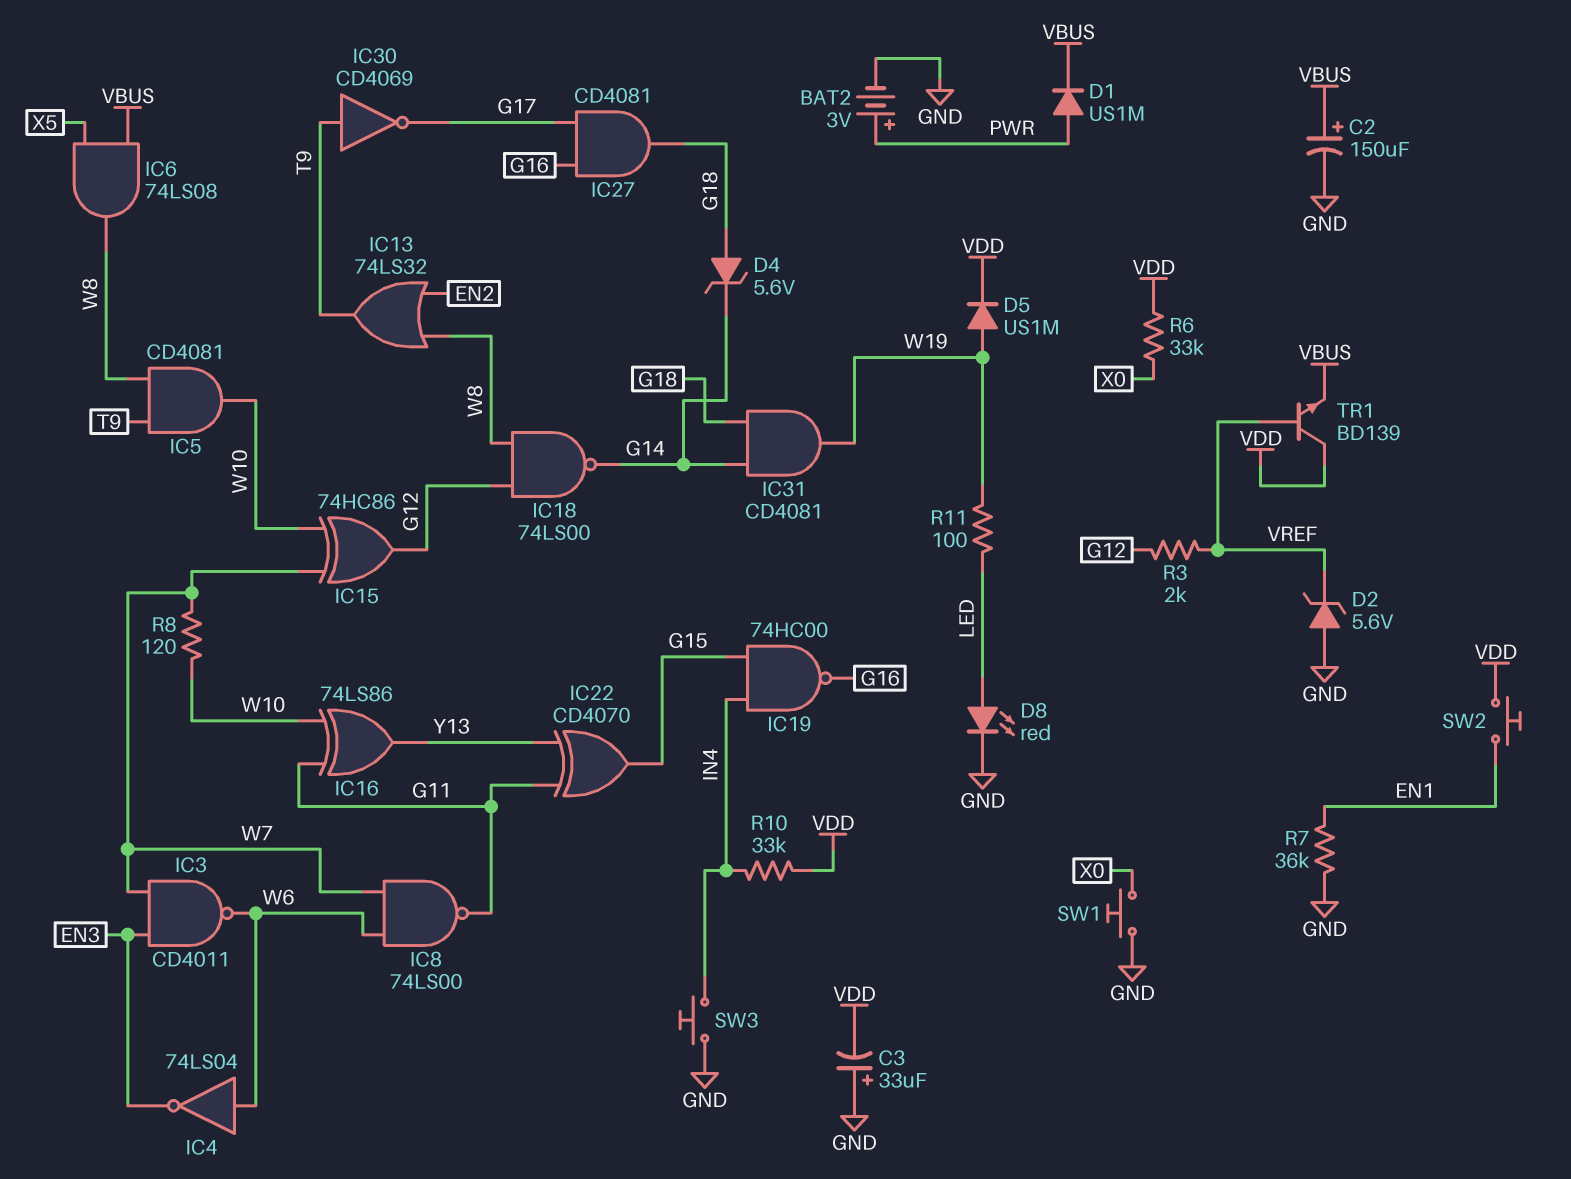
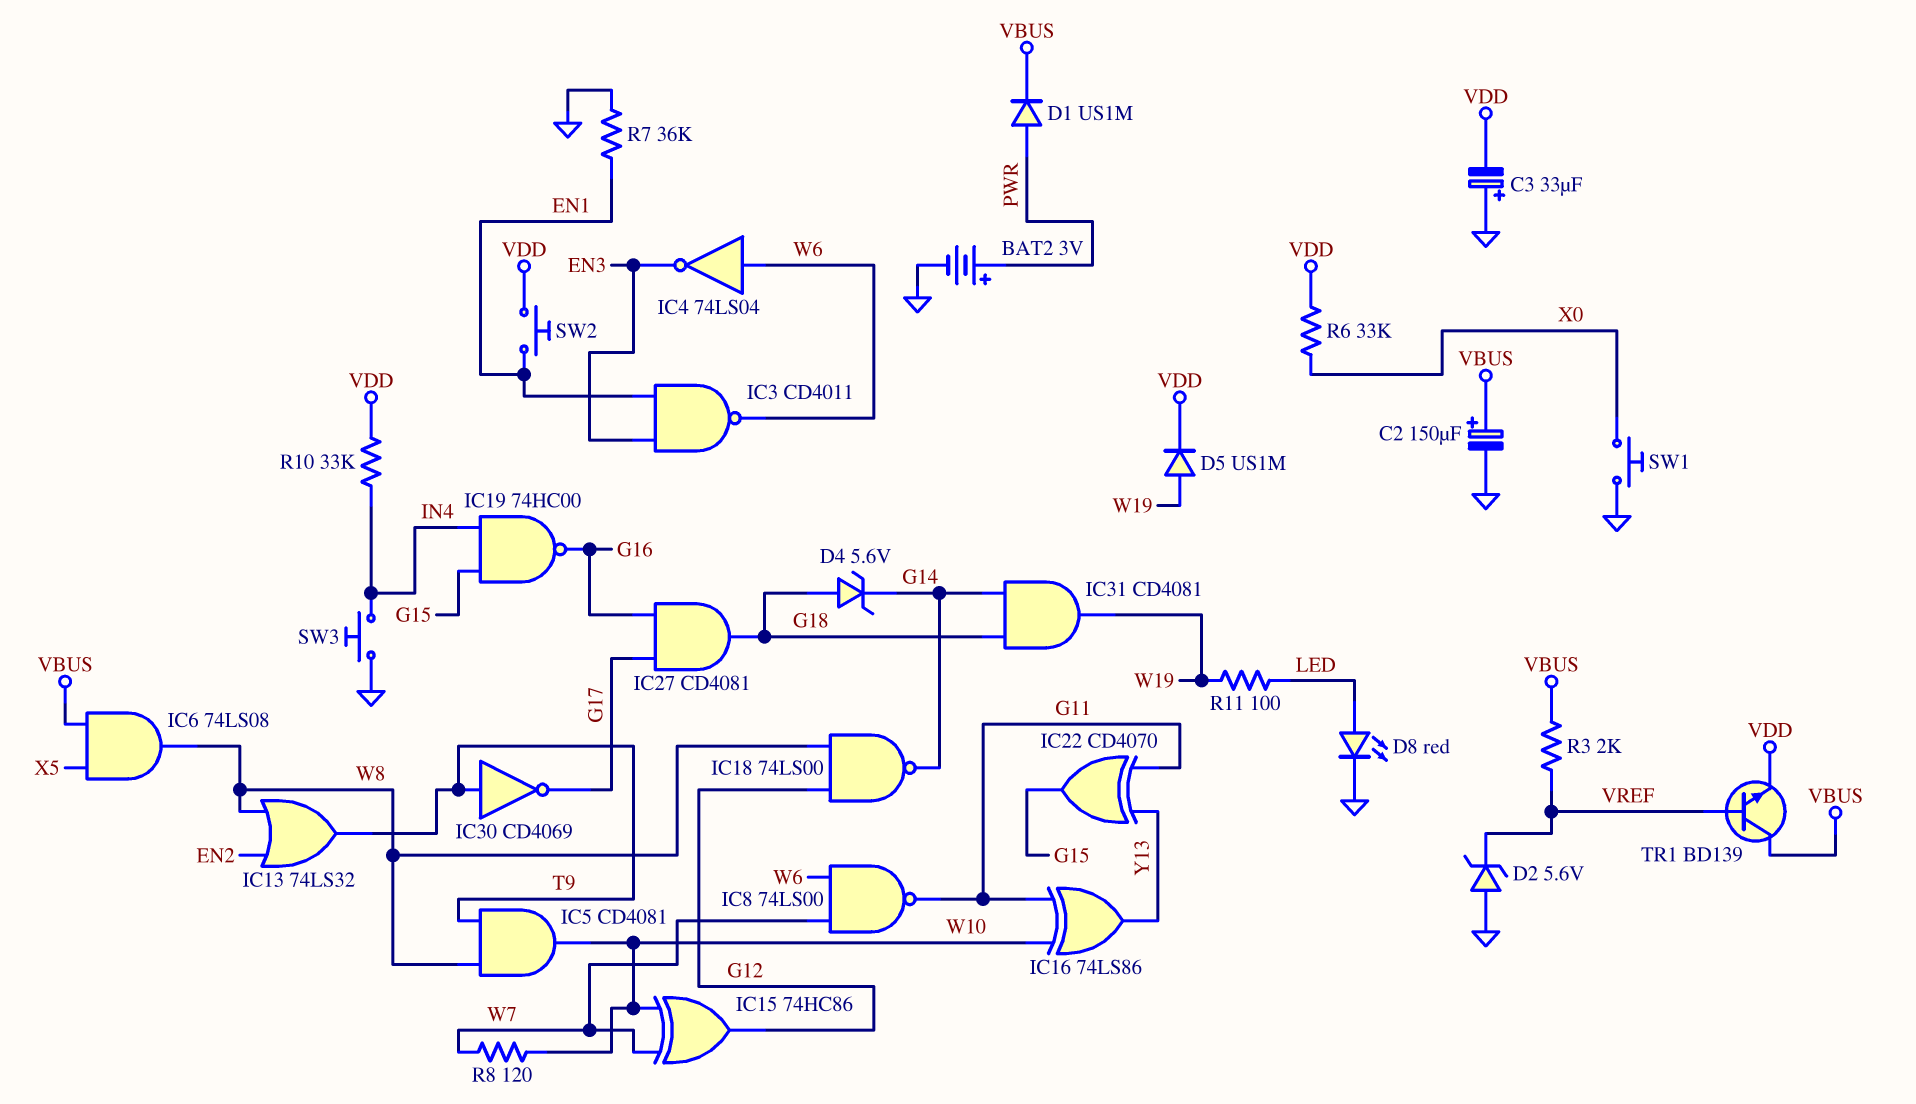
IC3: NAND CD4011 (in EN3, in W7, out W6) -> NAND CD4011 (in EN1, in EN3, out W6)
R3: 2k (G12, VREF) -> 2k (VBUS, VREF)
TR1: NPN BD139 (B VREF, C VDD, E VBUS) -> NPN BD139 (B VREF, C VBUS, E VDD)

